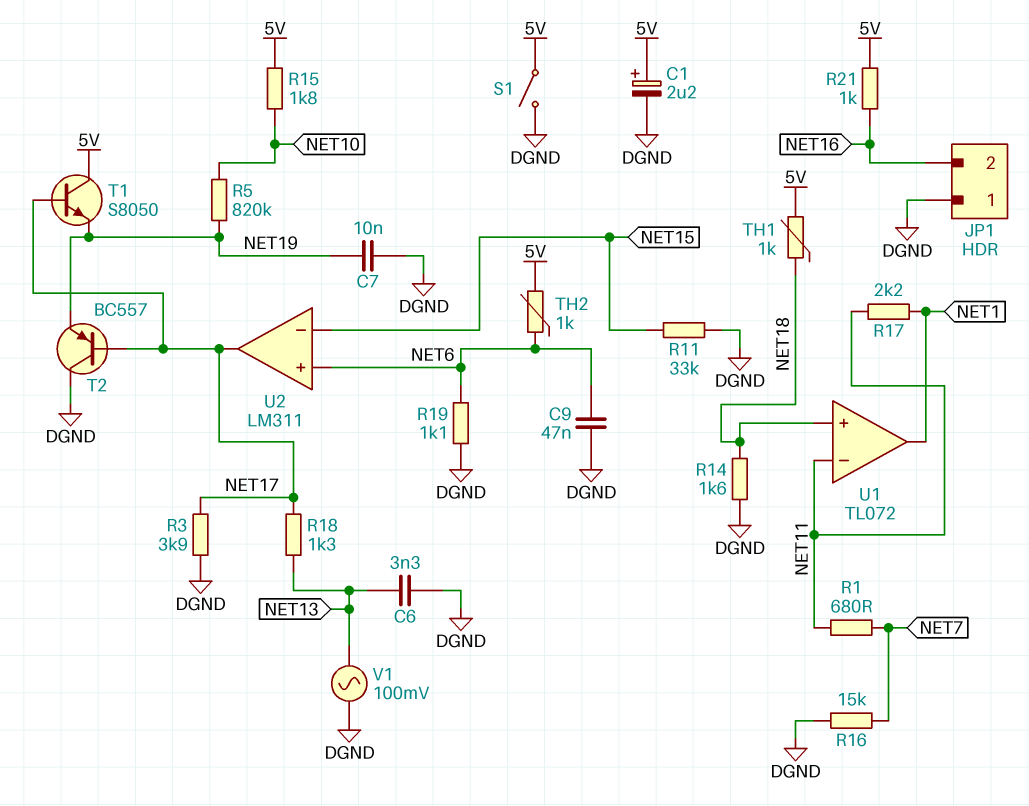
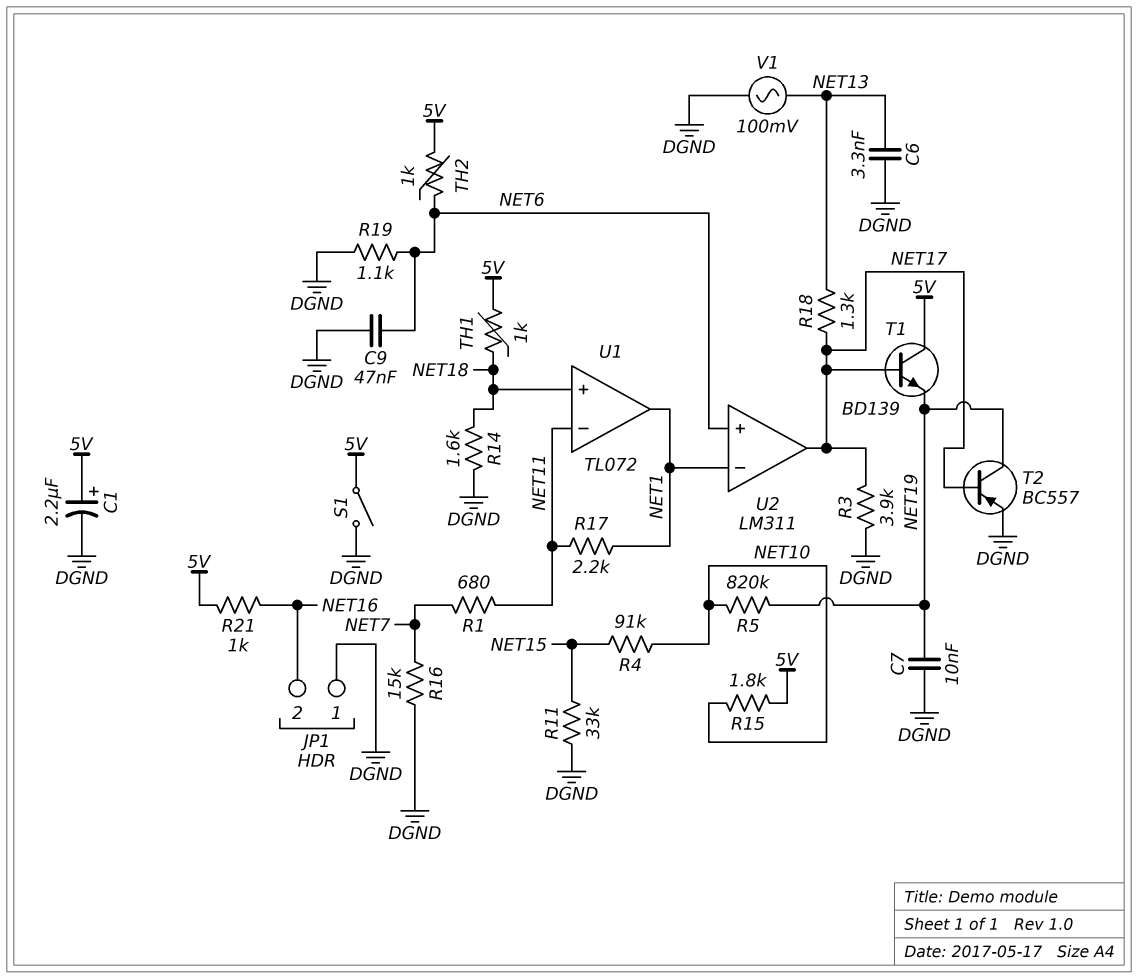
R4: none -> 91k (NET10, NET15)
T1: NPN S8050 (B NET17, C 5V, E NET19) -> NPN BD139 (B NET17, C 5V, E NET19)
T2: PNP BC557 (B NET17, C DGND, E NET19) -> PNP BC557 (B NET17, C NET19, E DGND)
U2 pin in-: NET15 -> NET1

